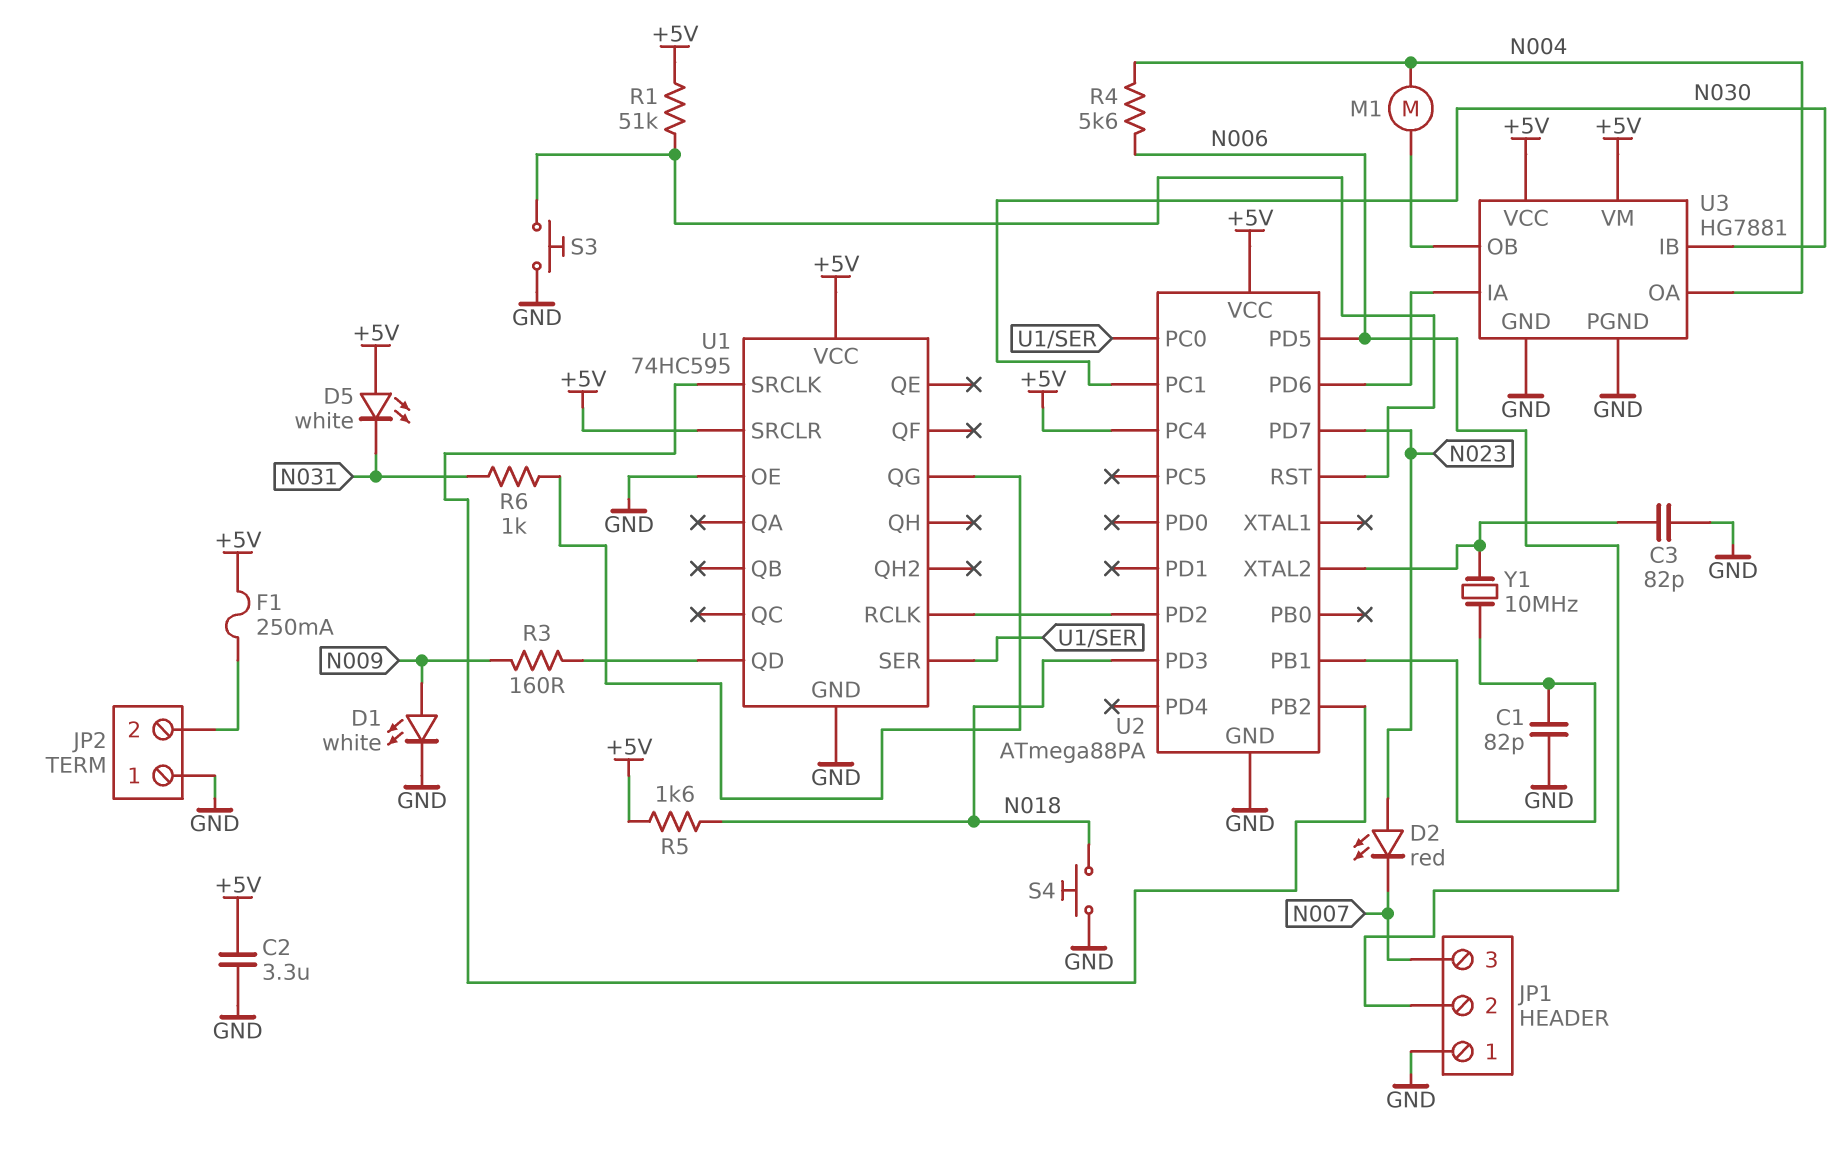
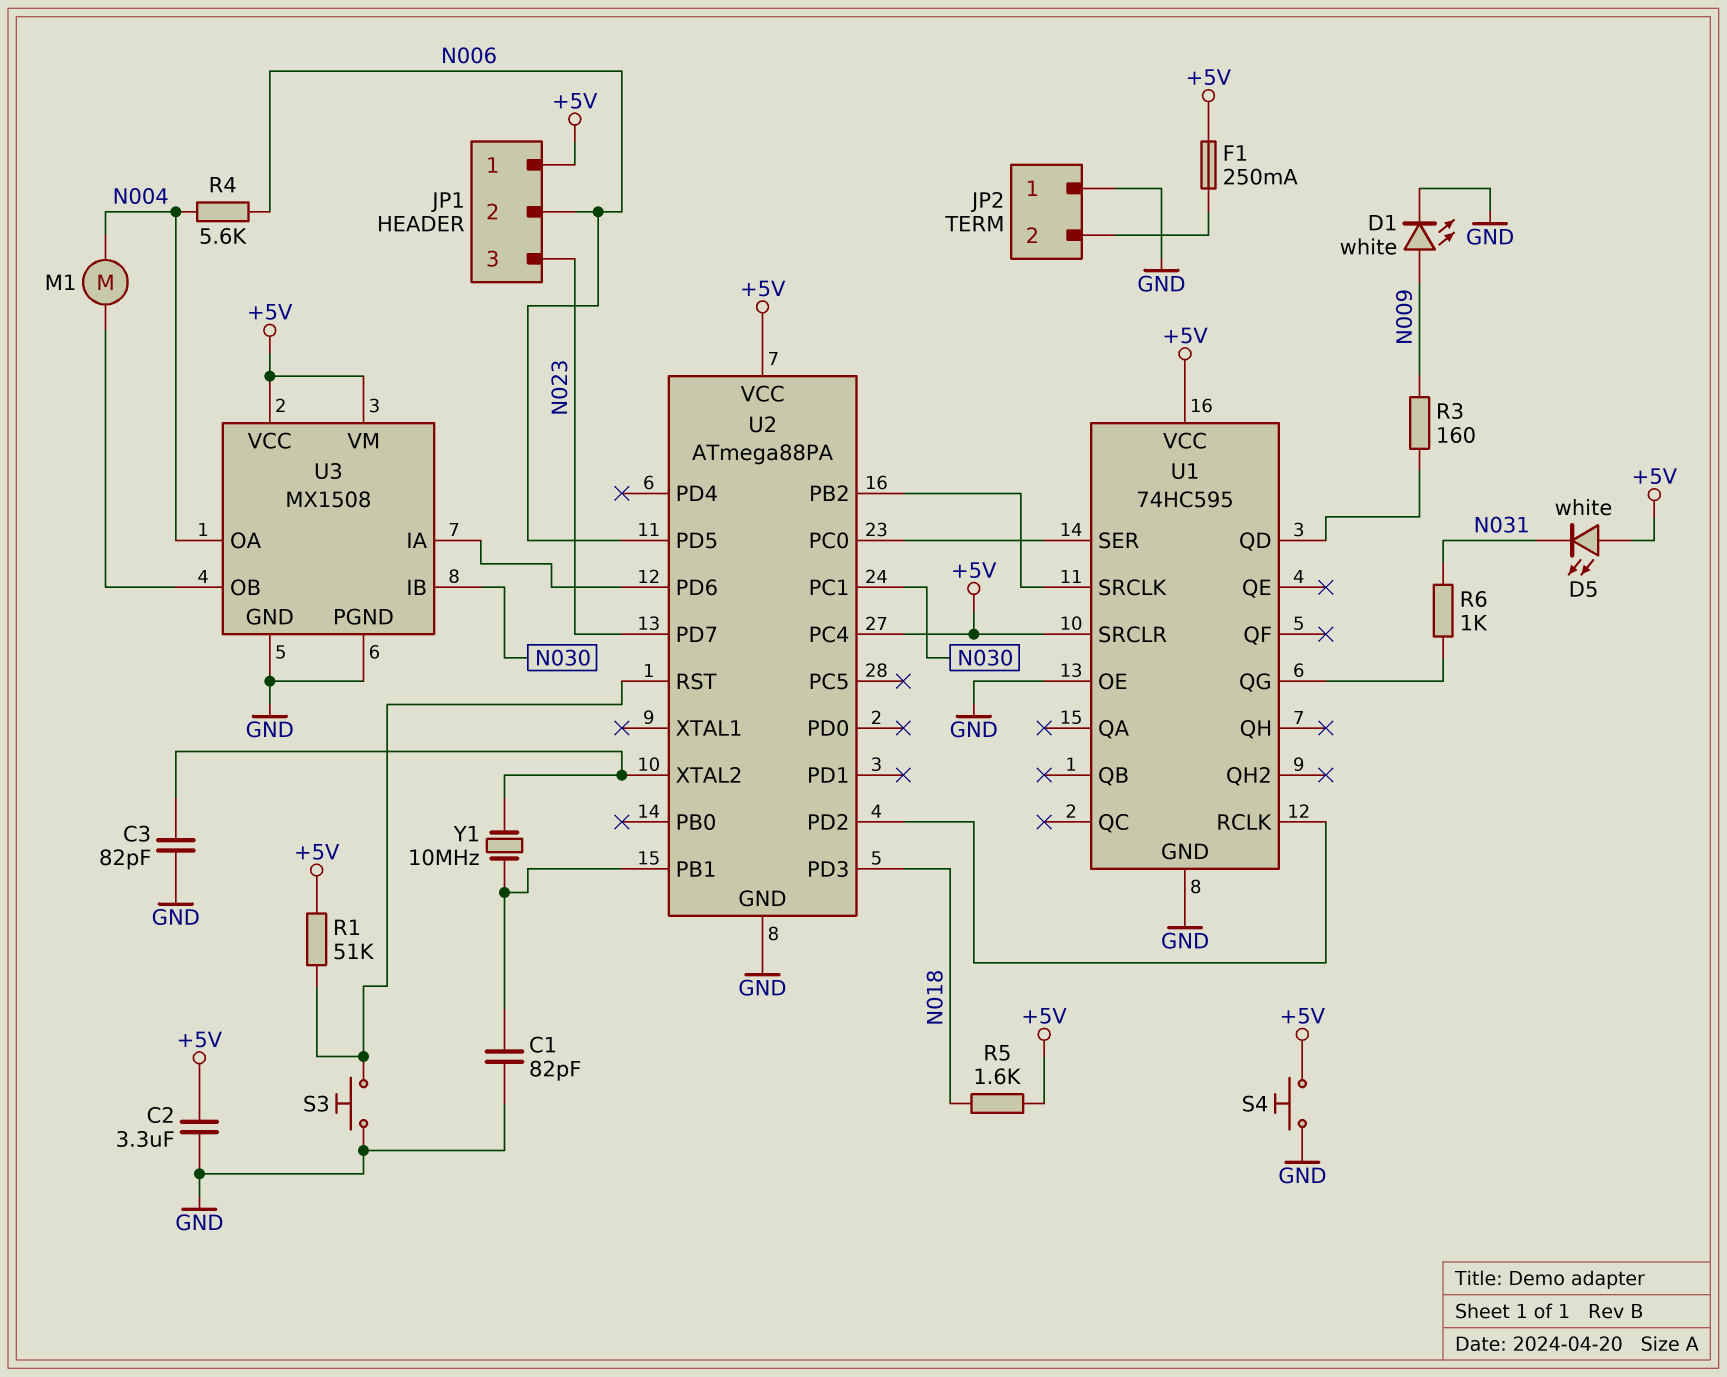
D2: LED red (A N023, K N007) -> none
JP1 pin 1: GND -> +5V
JP1 pin 3: N007 -> N023
S4: button (GND, N018) -> button (+5V, GND)
U3: HG7881 -> MX1508

